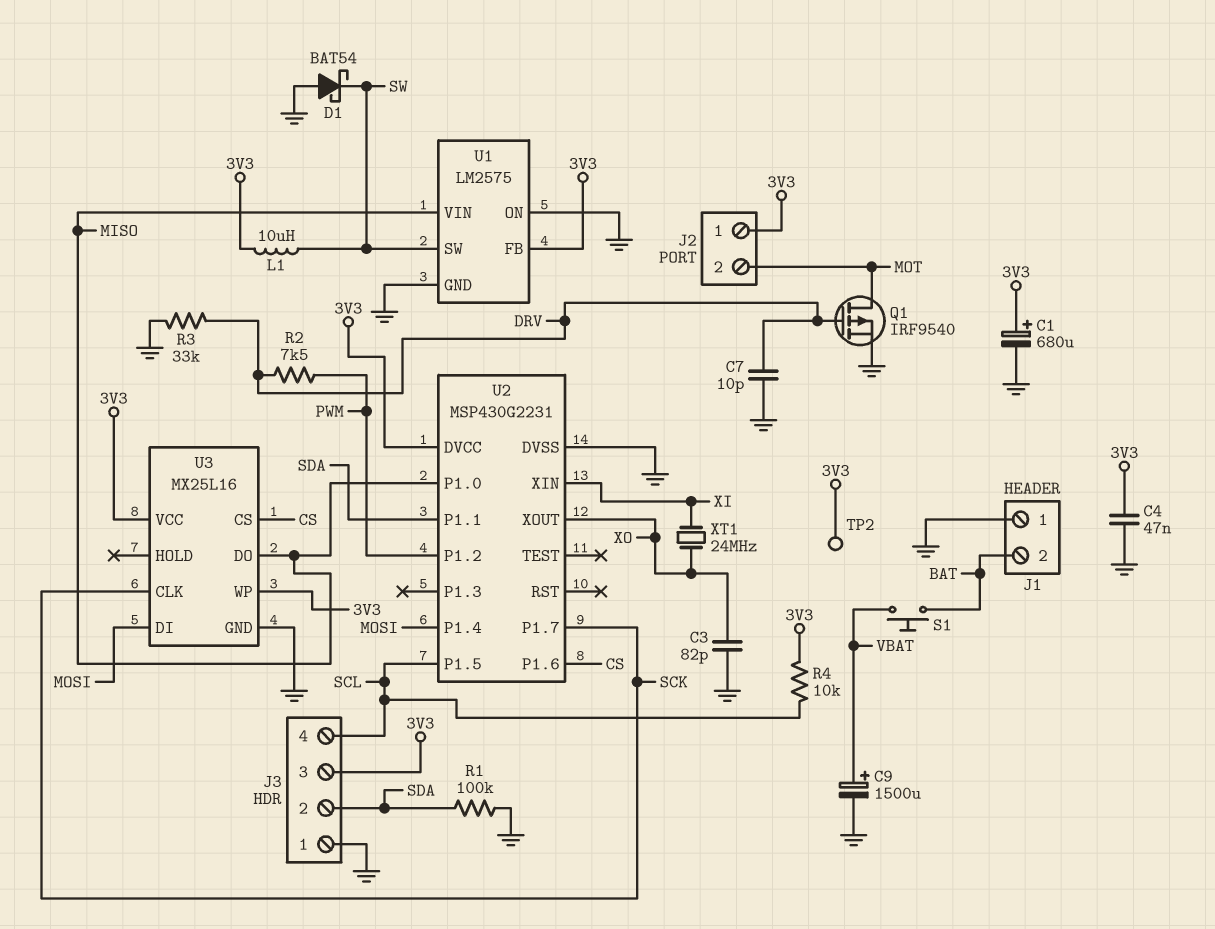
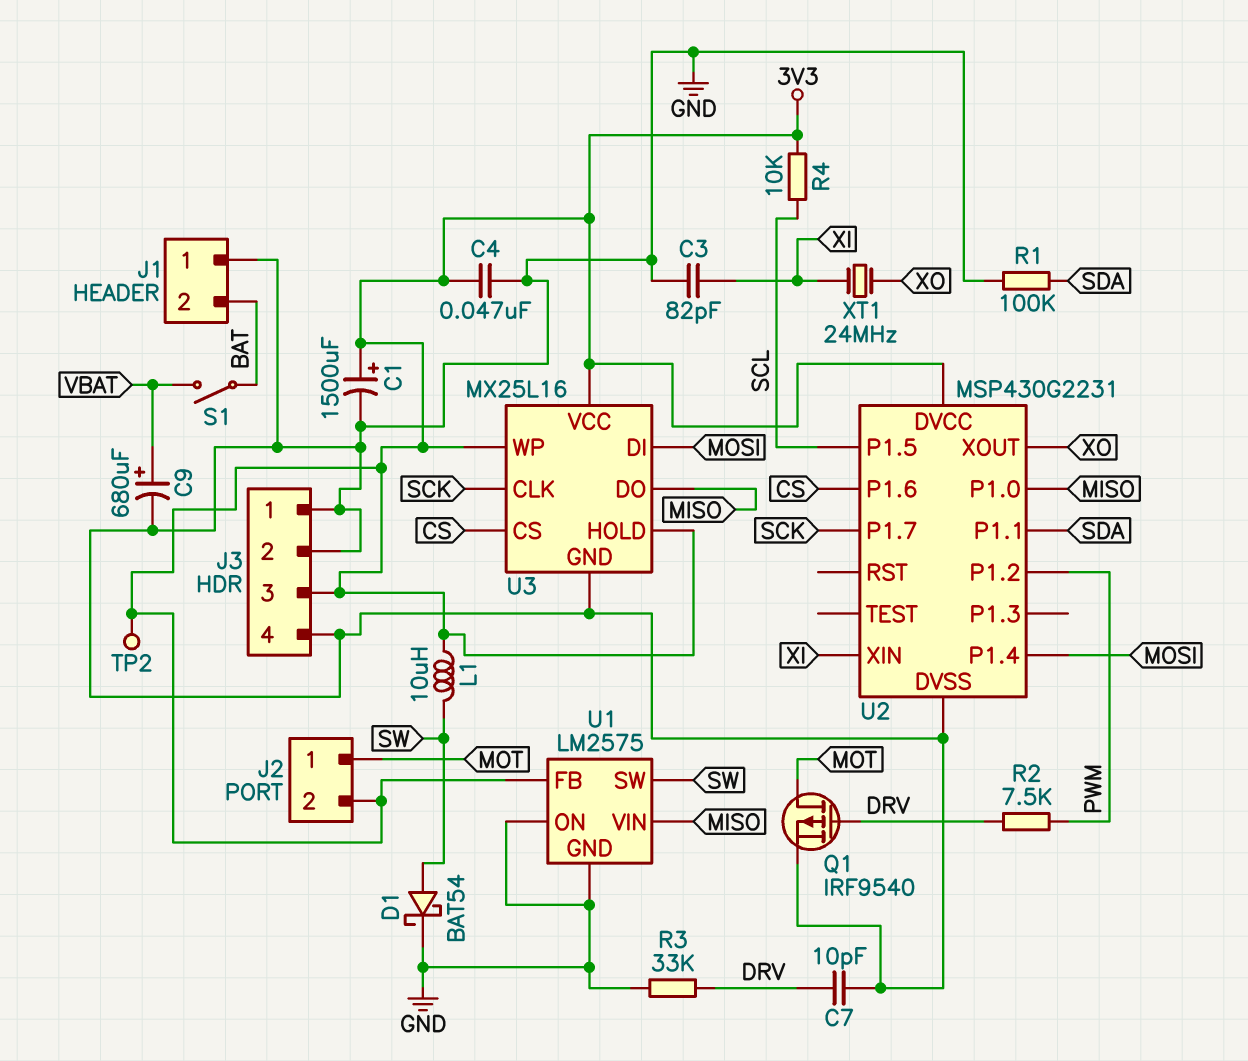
C1: 680uF (plus 3V3, minus GND) -> 1500uF (plus 3V3, minus GND)
C3: 82pF (GND, XO) -> 82pF (GND, XI)
C9: 1500uF (plus VBAT, minus GND) -> 680uF (plus VBAT, minus GND)
D1: schottky BAT54 (A GND, K SW) -> schottky BAT54 (A SW, K GND)
J2 pin 1: 3V3 -> MOT
J2 pin 2: MOT -> 3V3
J3 pin 2: SDA -> GND
J3 pin 4: SCL -> GND
S1: button (BAT, VBAT) -> switch (BAT, VBAT)
U3 pin HOLD: none -> 3V3

